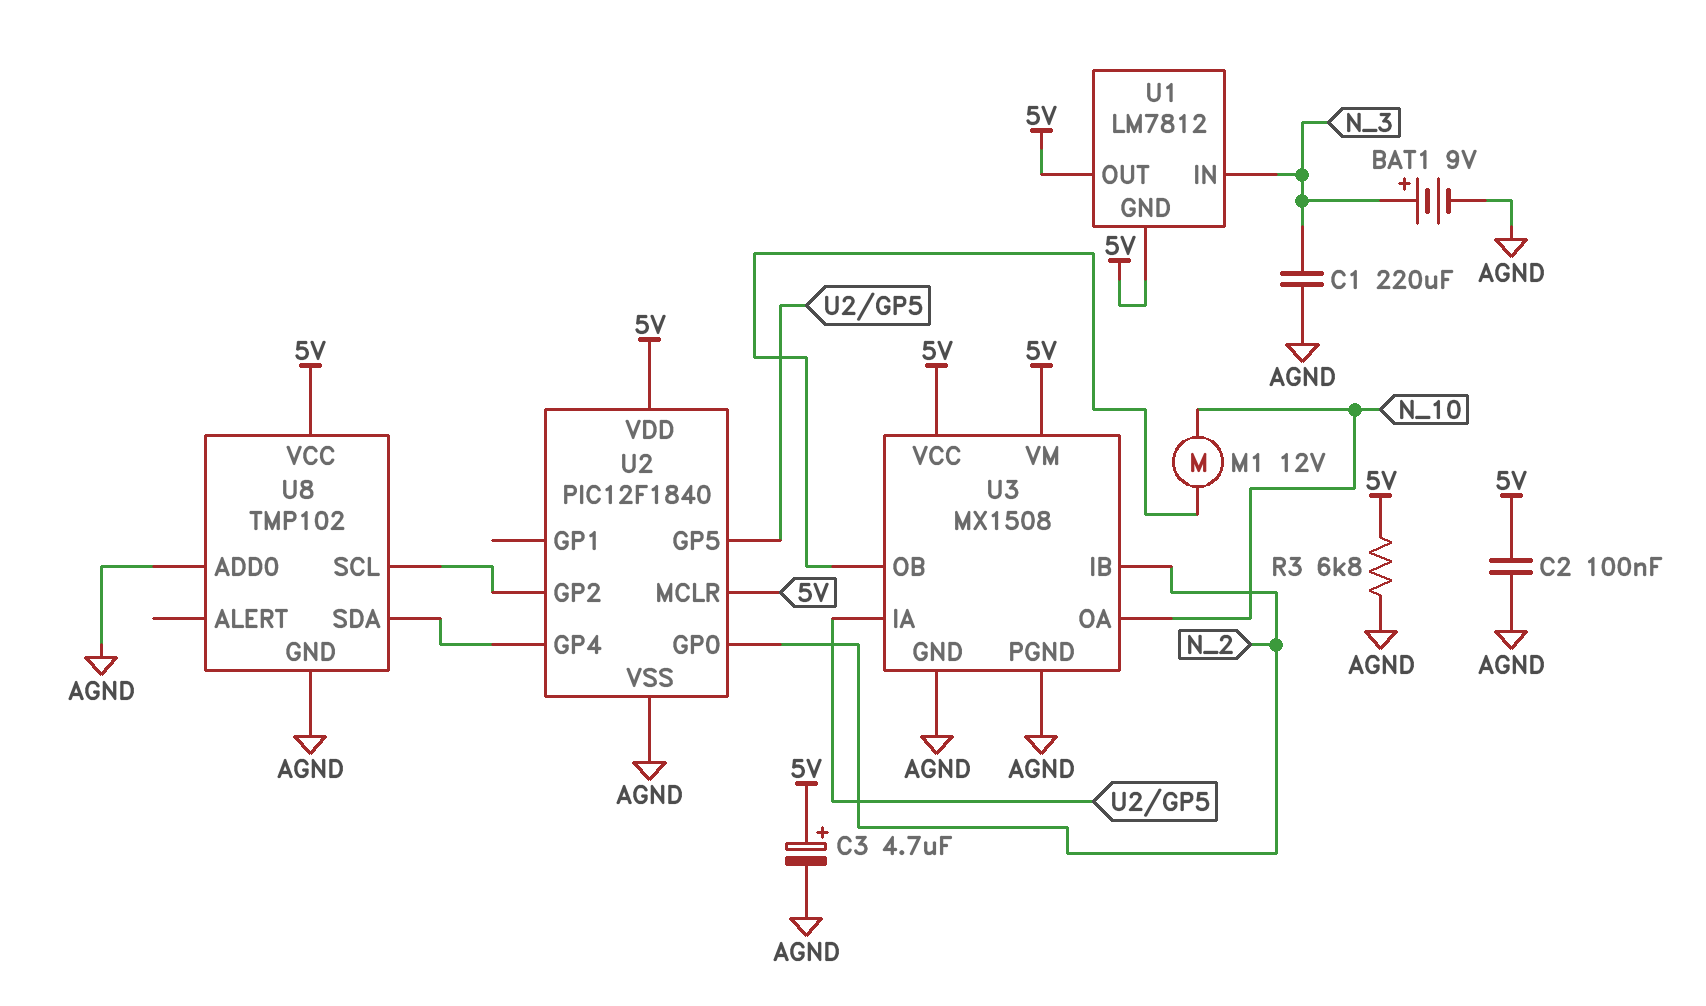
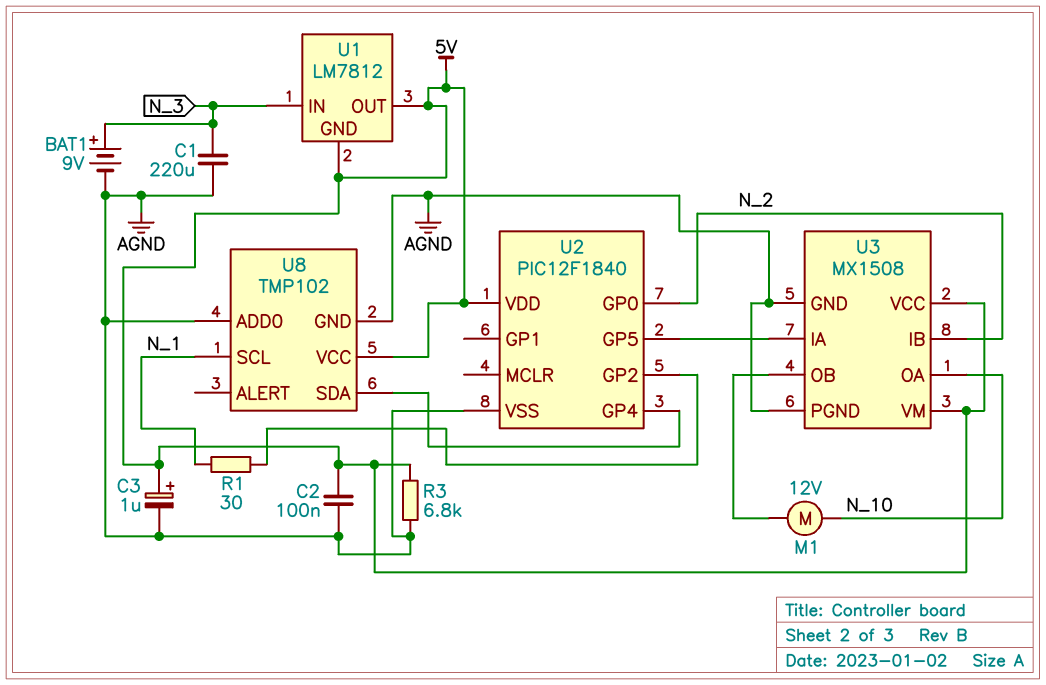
C3: 4.7uF (plus 5V, minus AGND) -> 1uF (plus 5V, minus AGND)
R1: none -> 30 (N_1, U2/GP2)
U2 pin MCLR: 5V -> none
U8 pin SCL: U2/GP2 -> N_1

